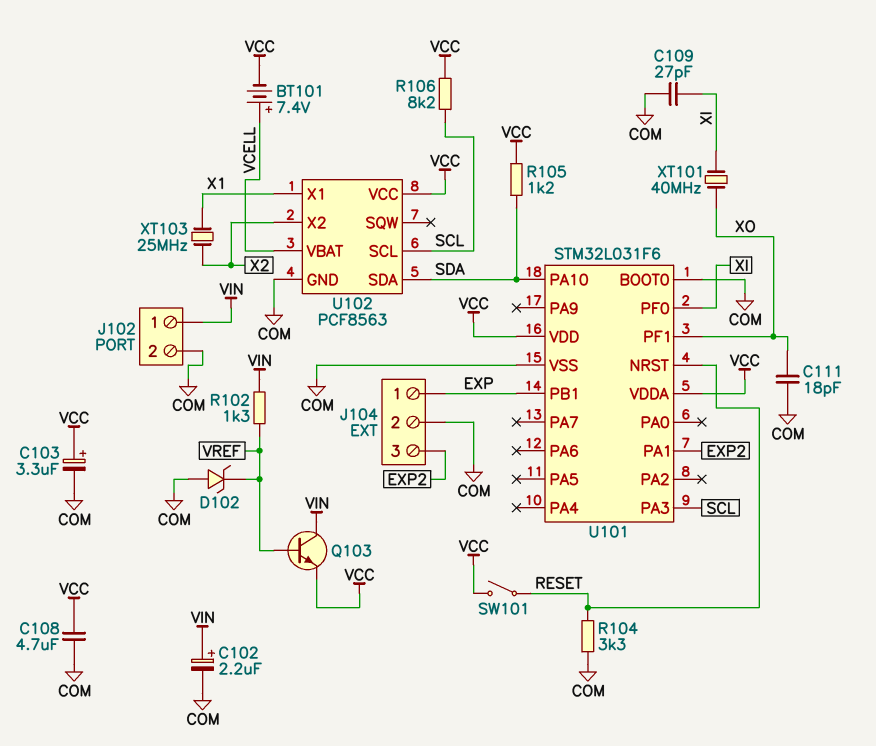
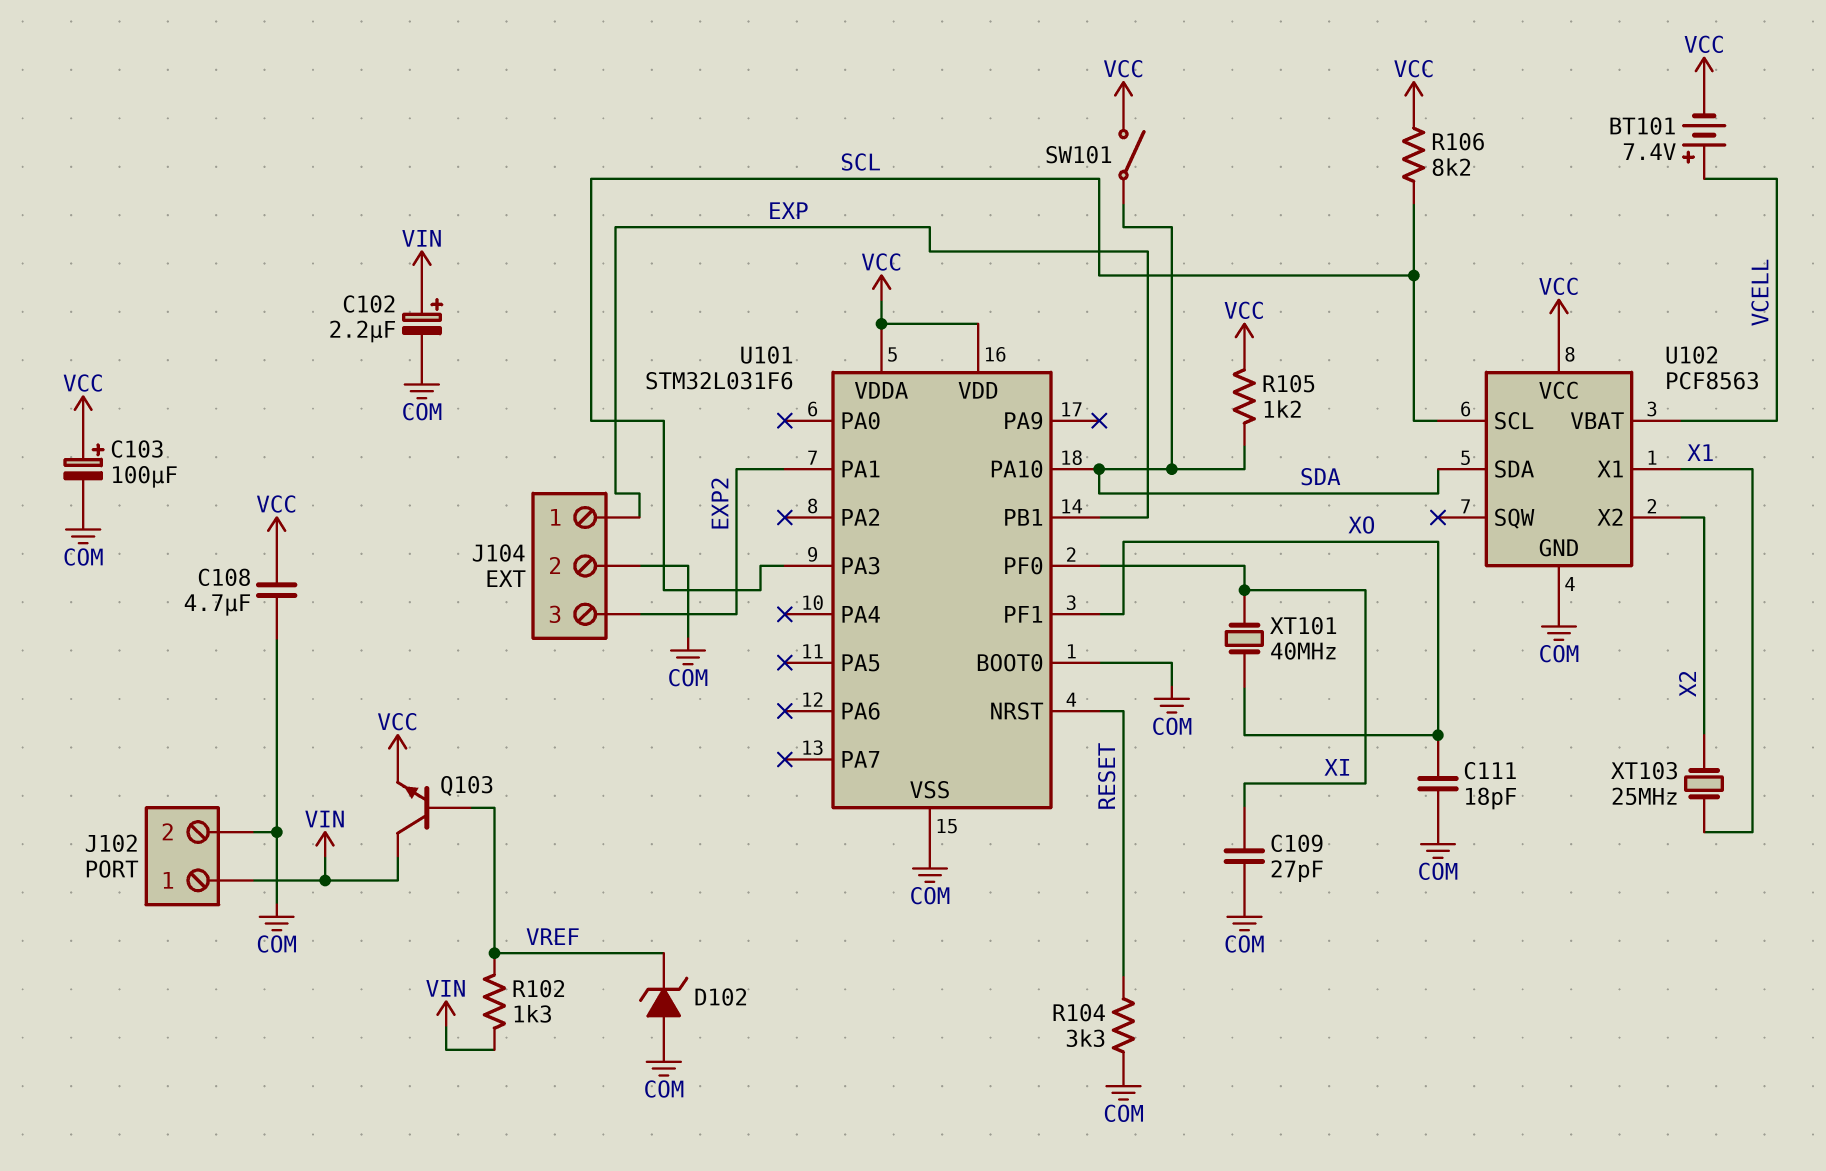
C103: 3.3uF (plus VCC, minus COM) -> 100uF (plus VCC, minus COM)
SW101: switch (RESET, VCC) -> switch (SDA, VCC)

